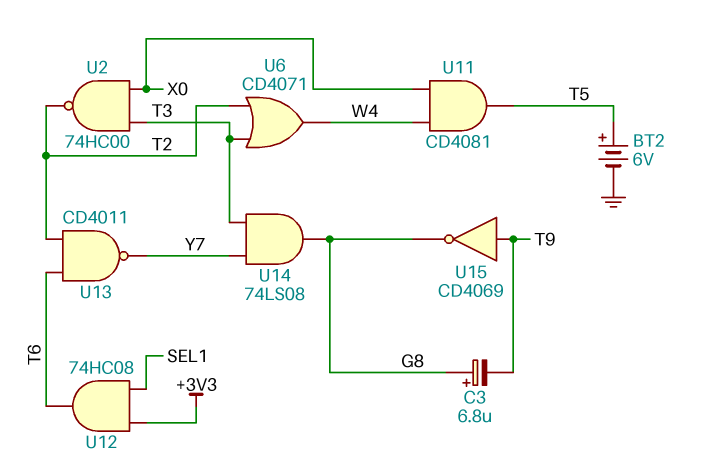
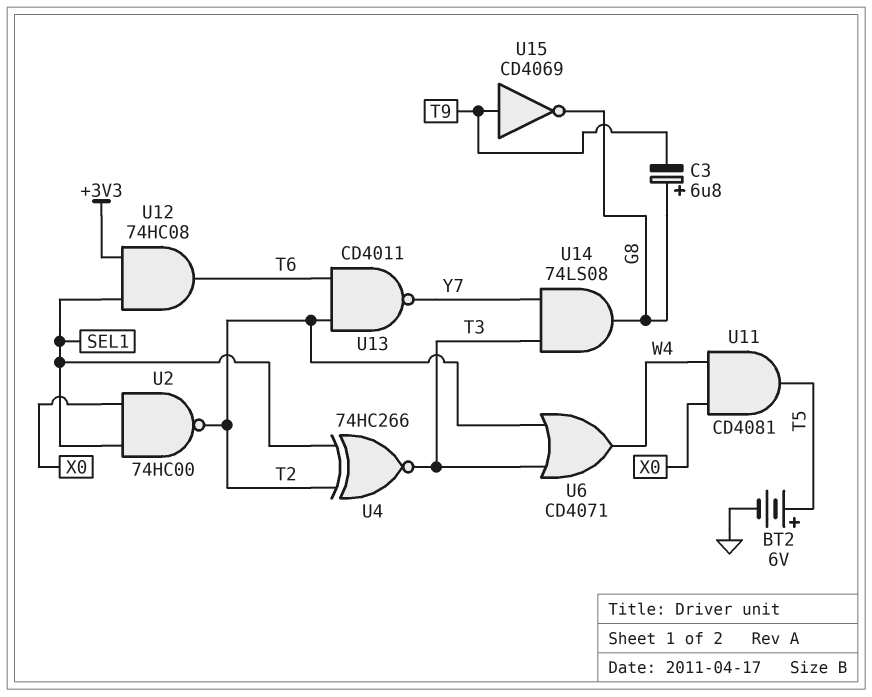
U2: NAND 74HC00 (in T3, in X0, out T2) -> NAND 74HC00 (in SEL1, in X0, out T2)
U4: none -> XNOR 74HC266 (in SEL1, in T2, out T3)

